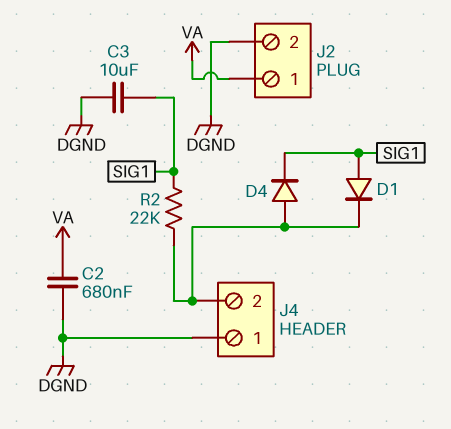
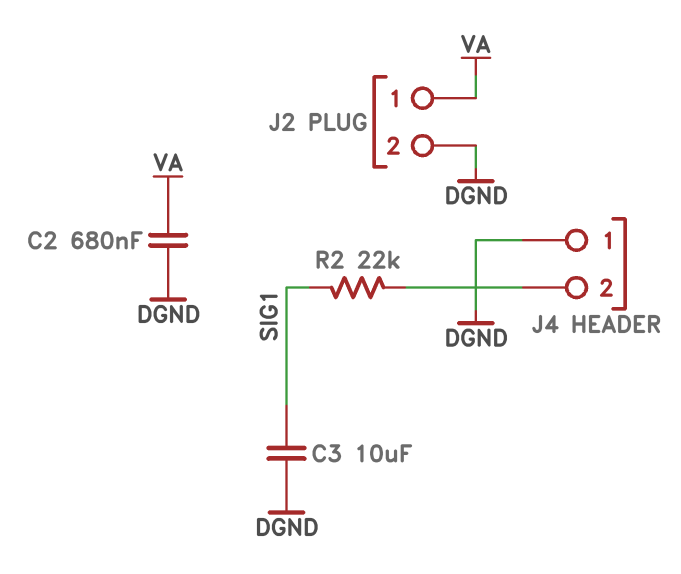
D1: diode (A SIG1, K J4/2) -> none
D4: diode (A J4/2, K SIG1) -> none

